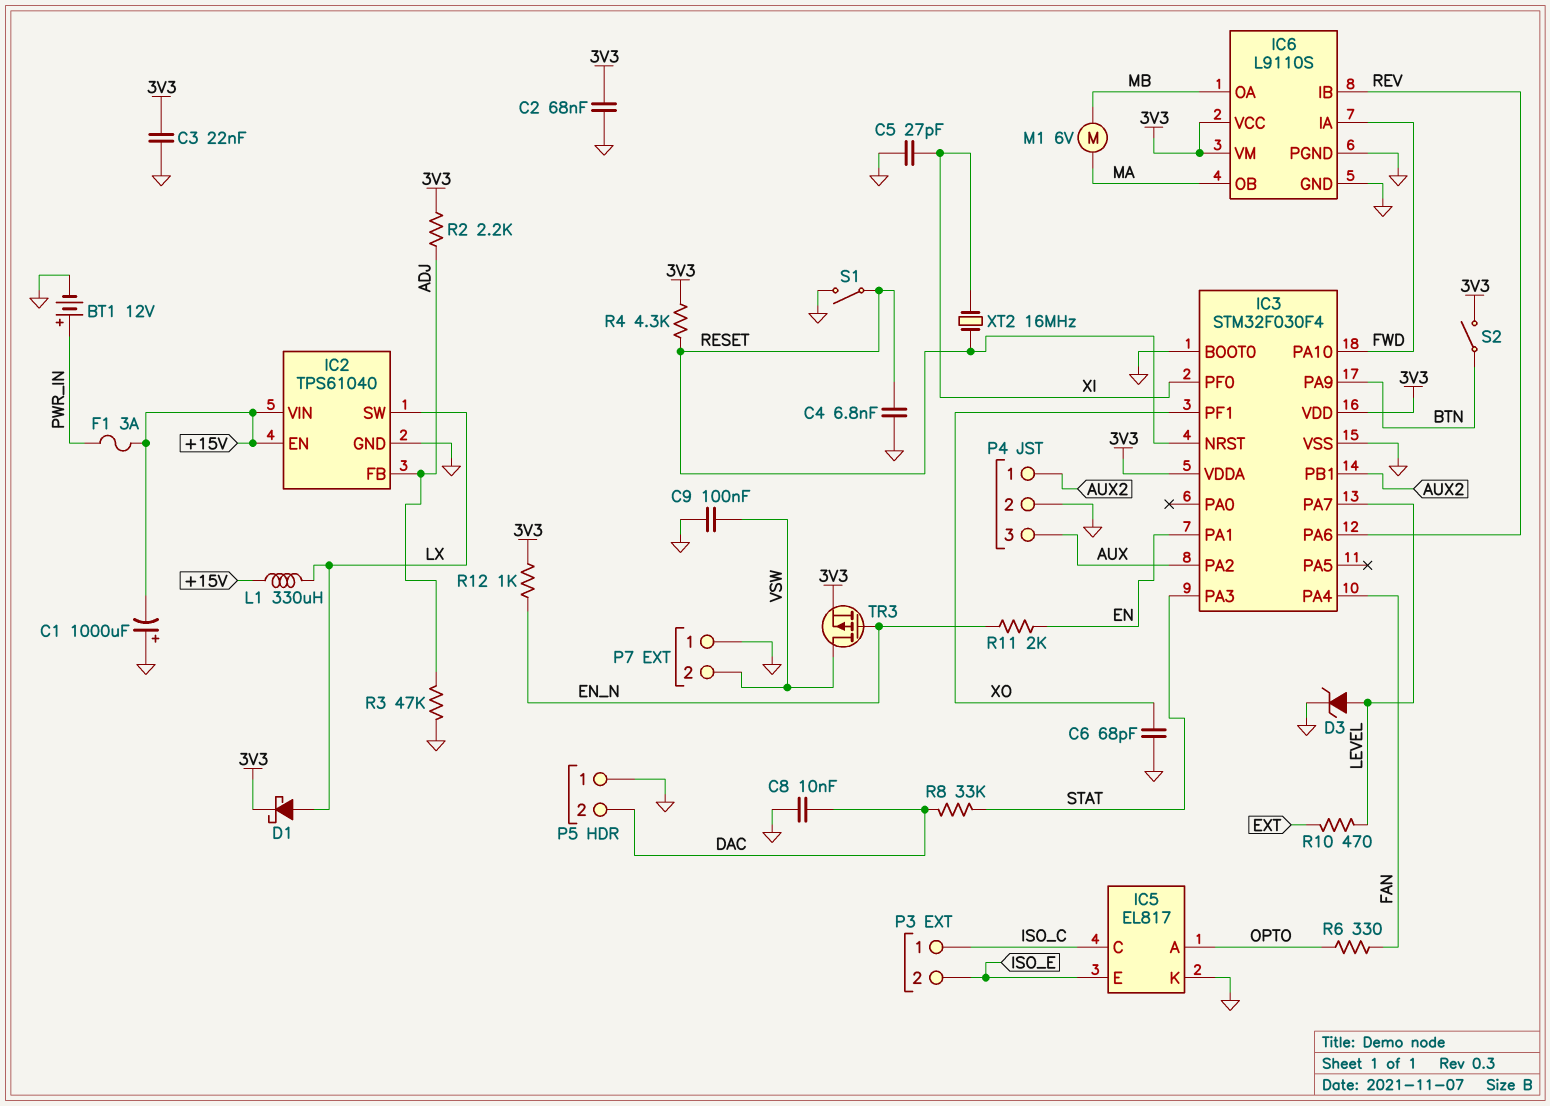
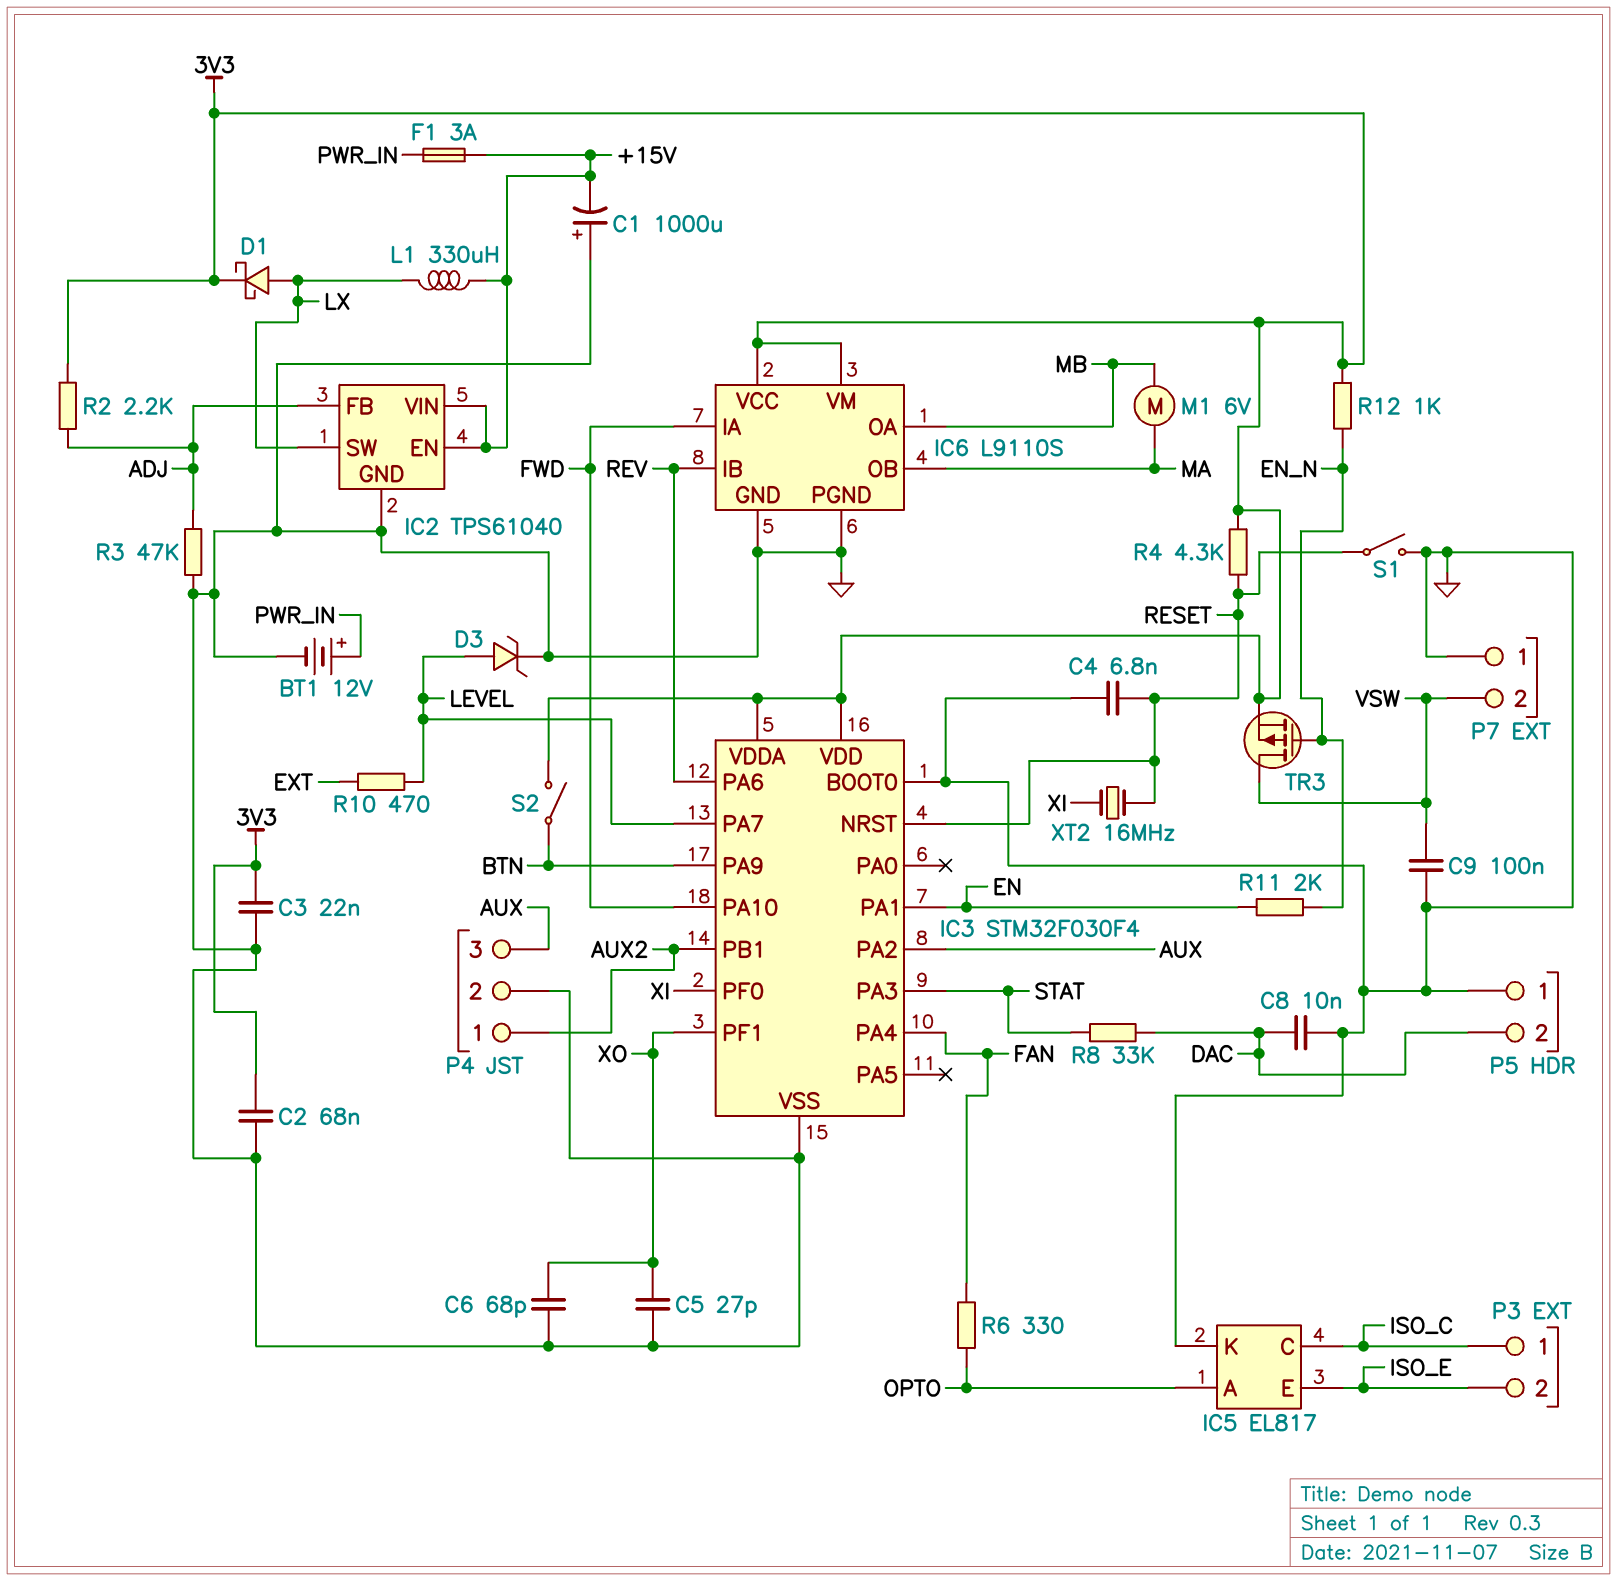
C5: 27pF (GND, XI) -> 27pF (GND, XO)

